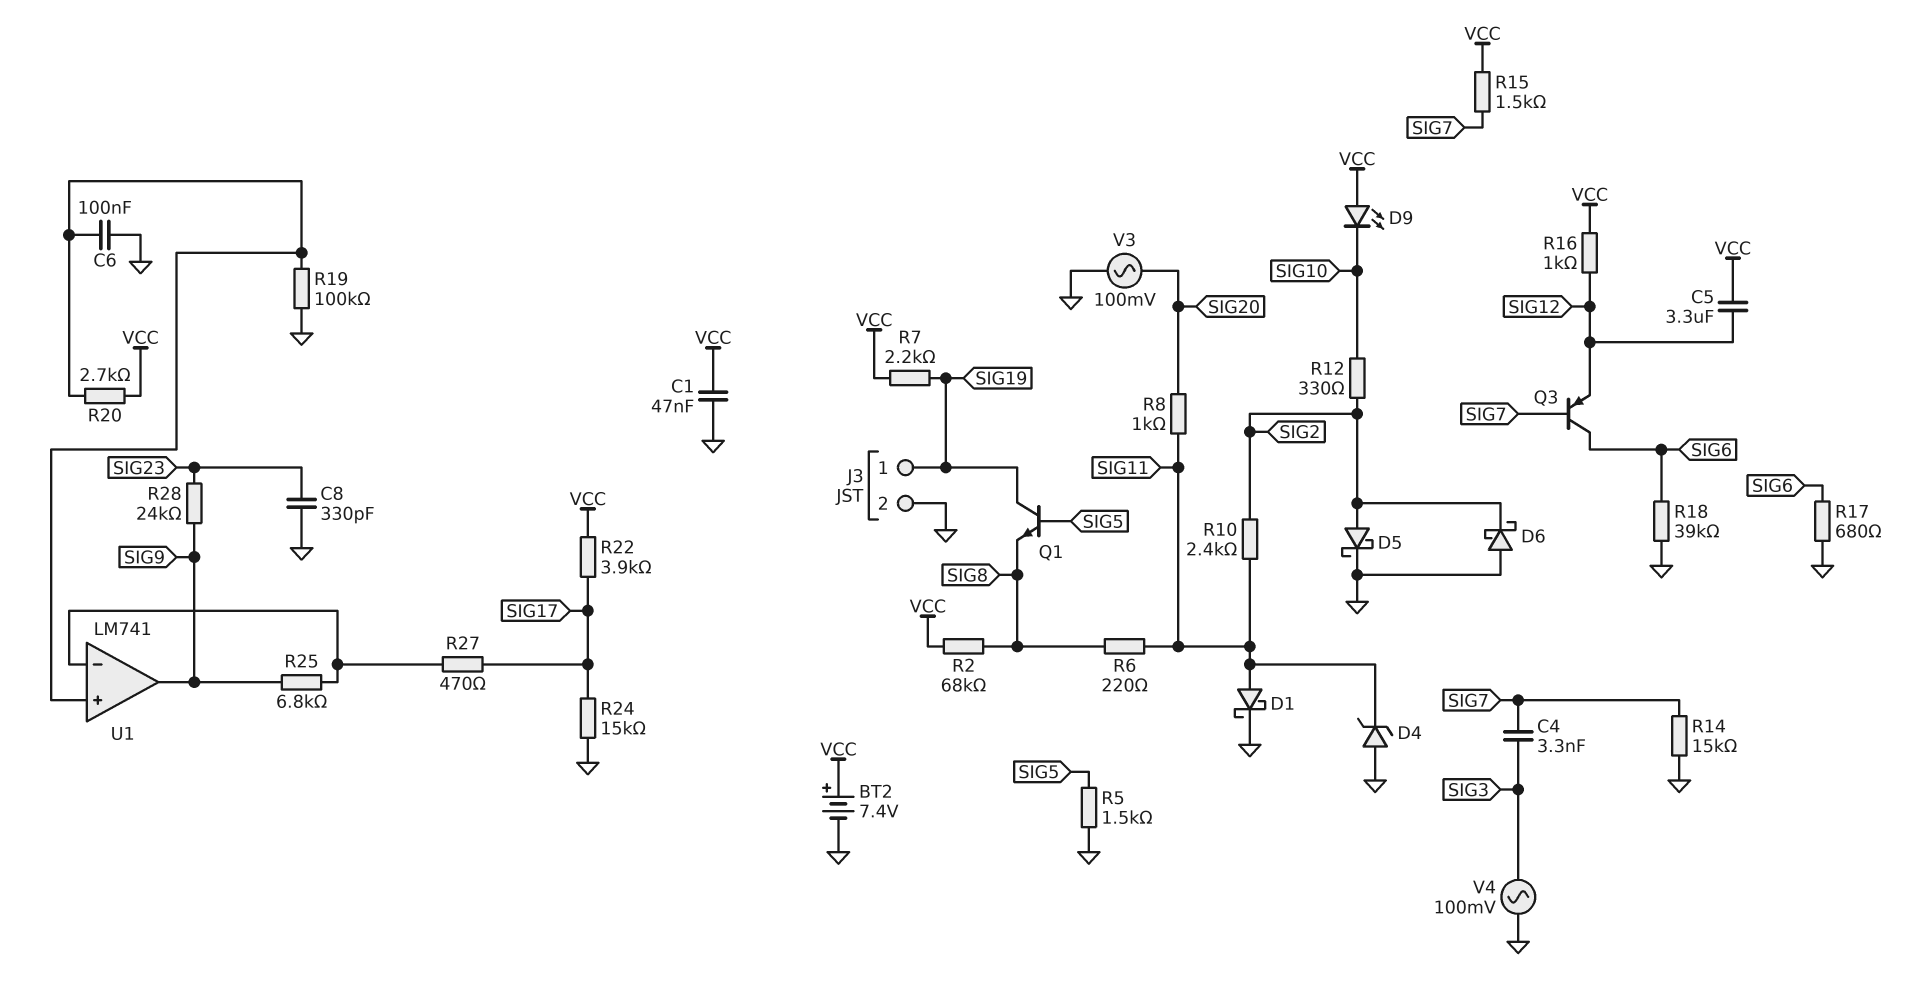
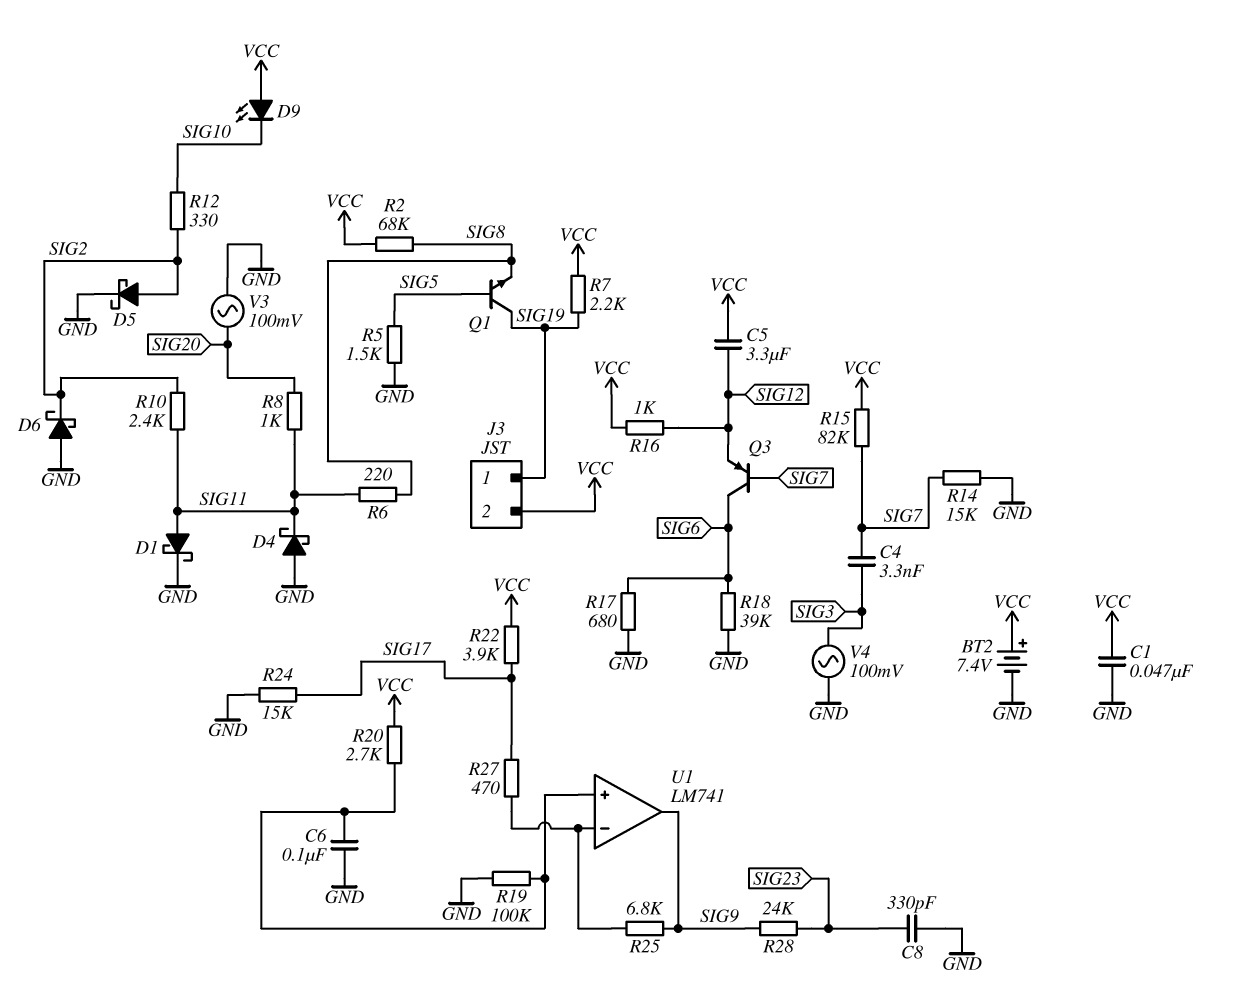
D4: zener (A GND, K SIG11) -> schottky (A GND, K SIG11)
J3 pin 2: GND -> VCC
R15: 1.5k (SIG7, VCC) -> 82k (SIG7, VCC)

